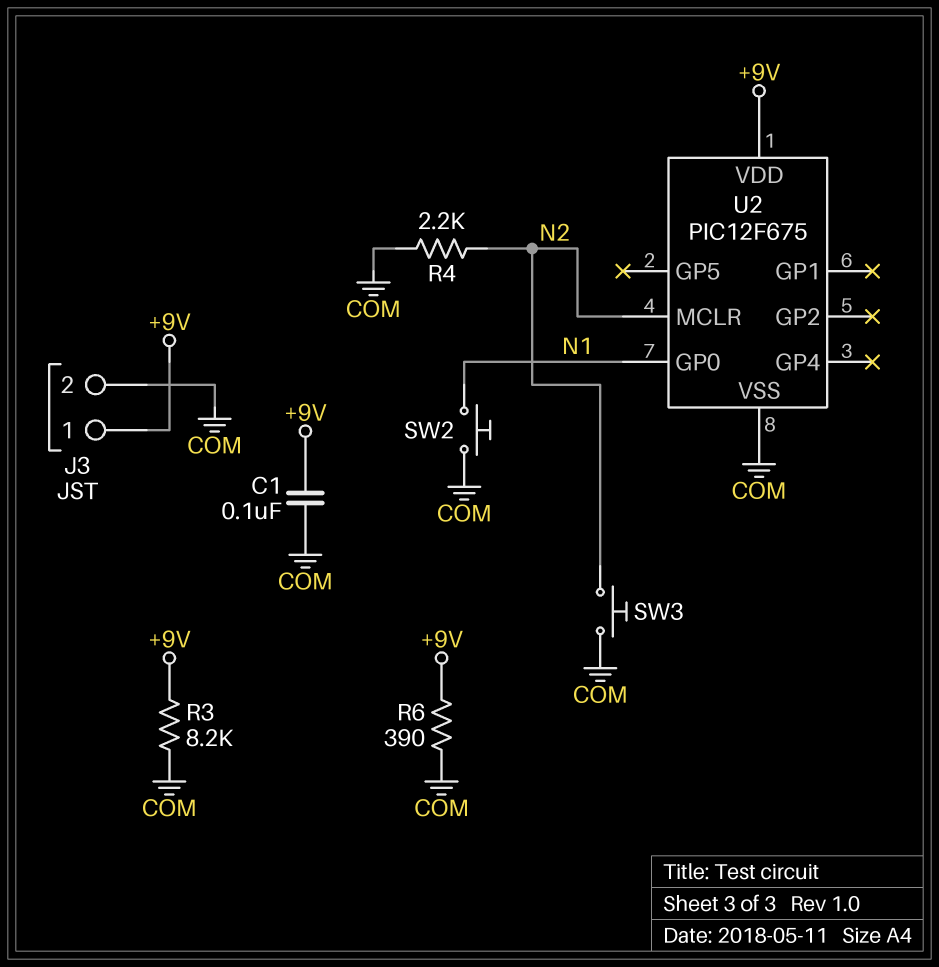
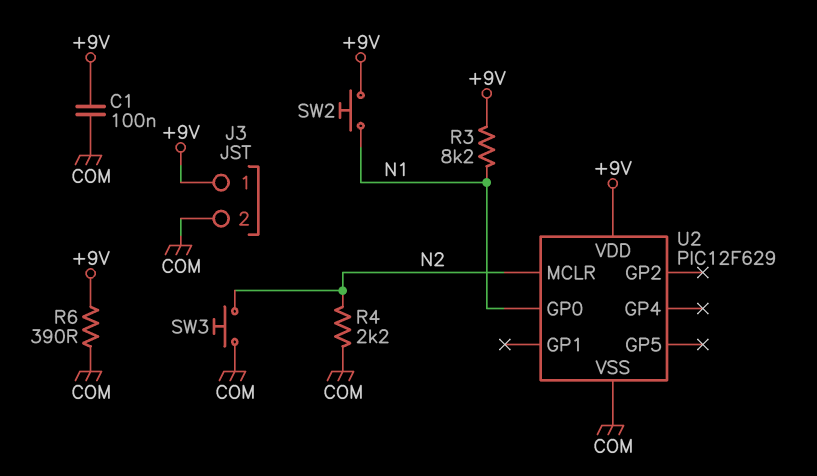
R3: 8.2k (+9V, COM) -> 8.2k (+9V, N1)
SW2: button (COM, N1) -> button (+9V, N1)
U2: PIC12F675 -> PIC12F629

